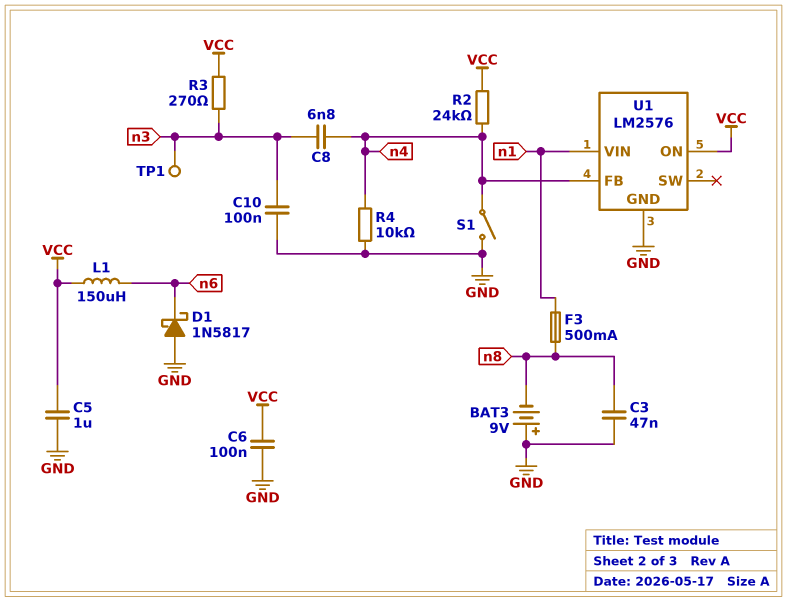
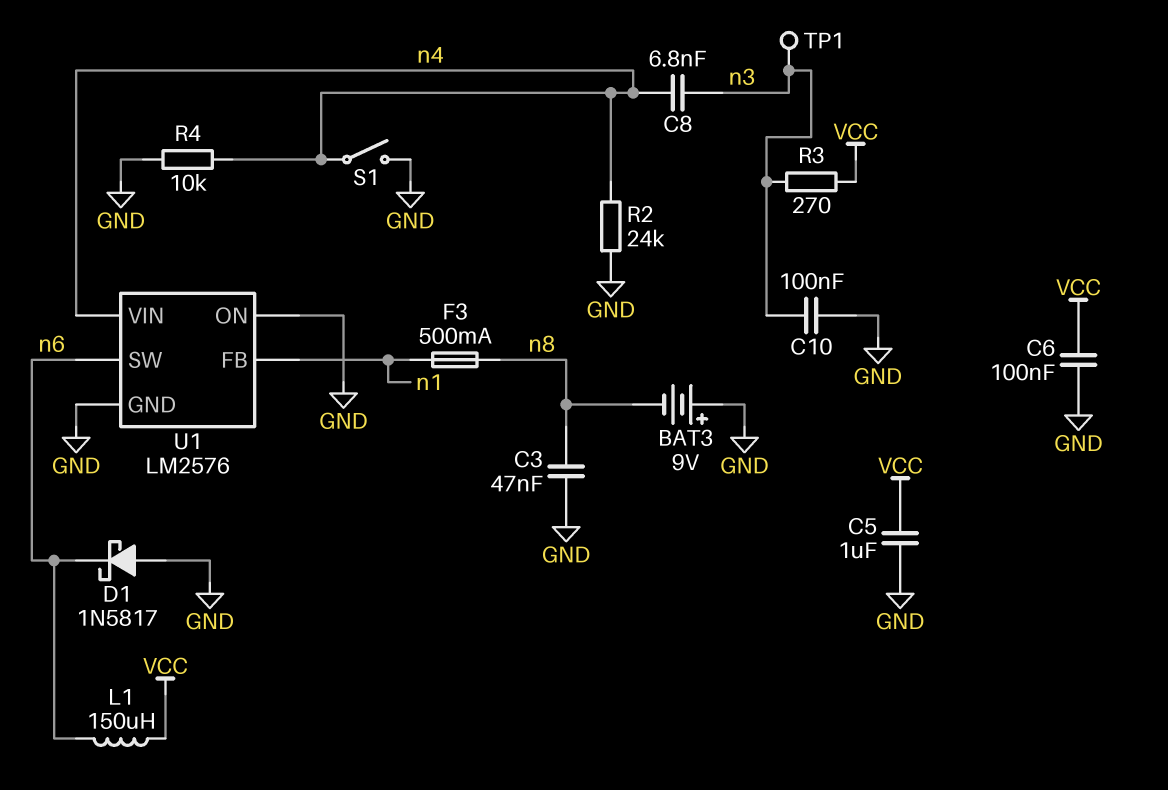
R2: 24k (VCC, n4) -> 24k (GND, n4)
U1 pin FB: n4 -> n1
U1 pin ON: VCC -> GND
U1 pin SW: none -> n6
U1 pin VIN: n1 -> n4

